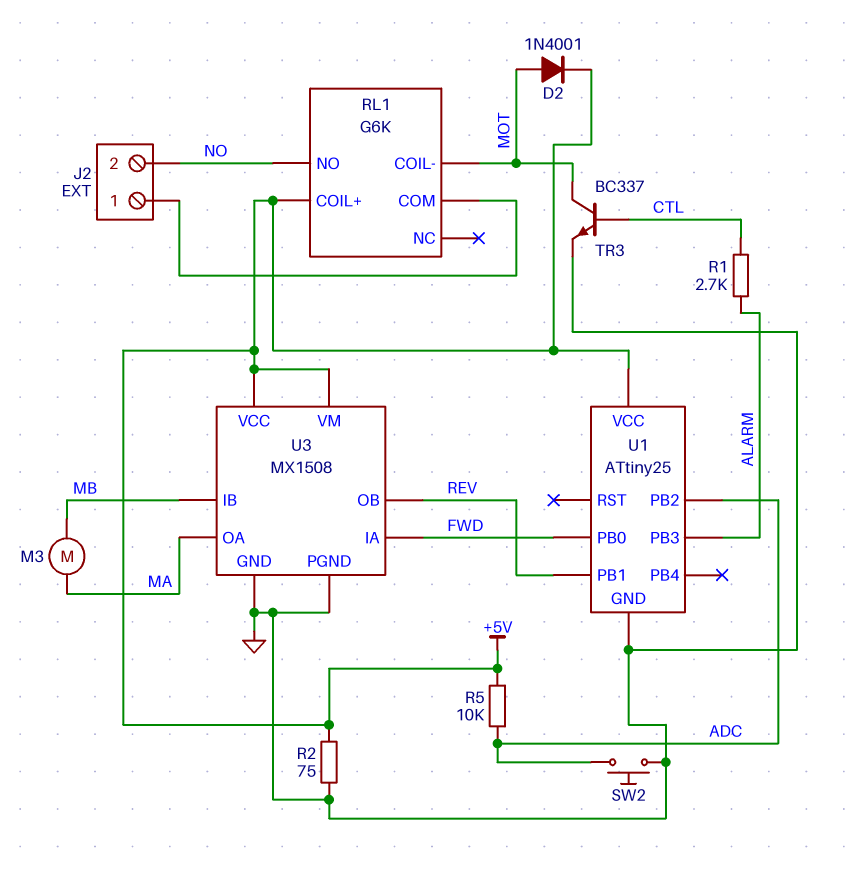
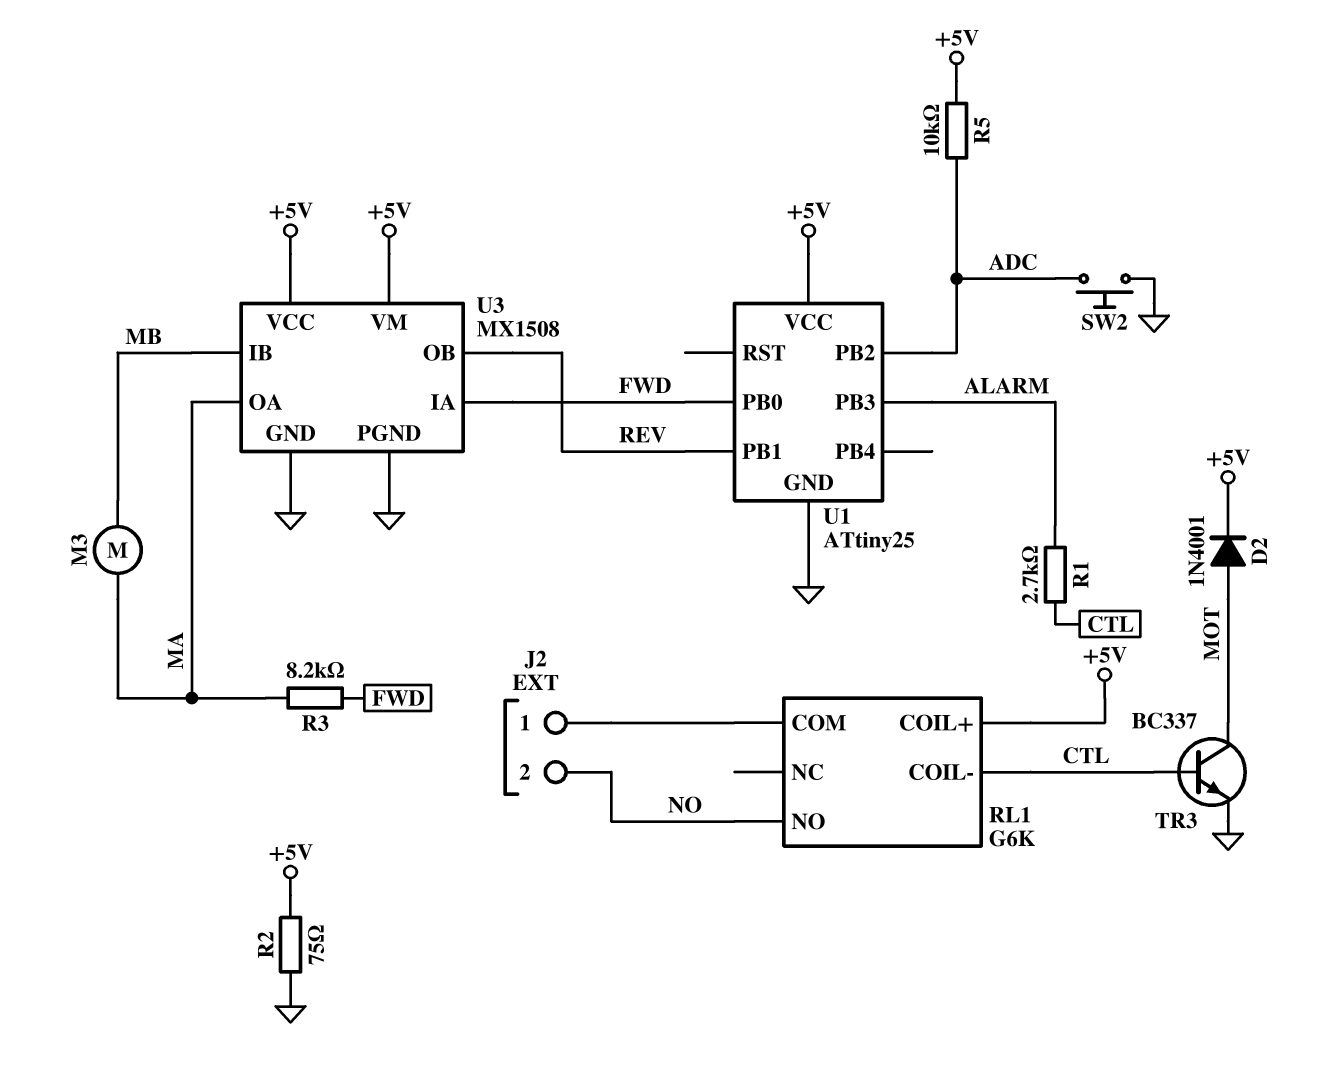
R3: none -> 8.2k (FWD, MA)
RL1 pin COIL-: MOT -> CTL

